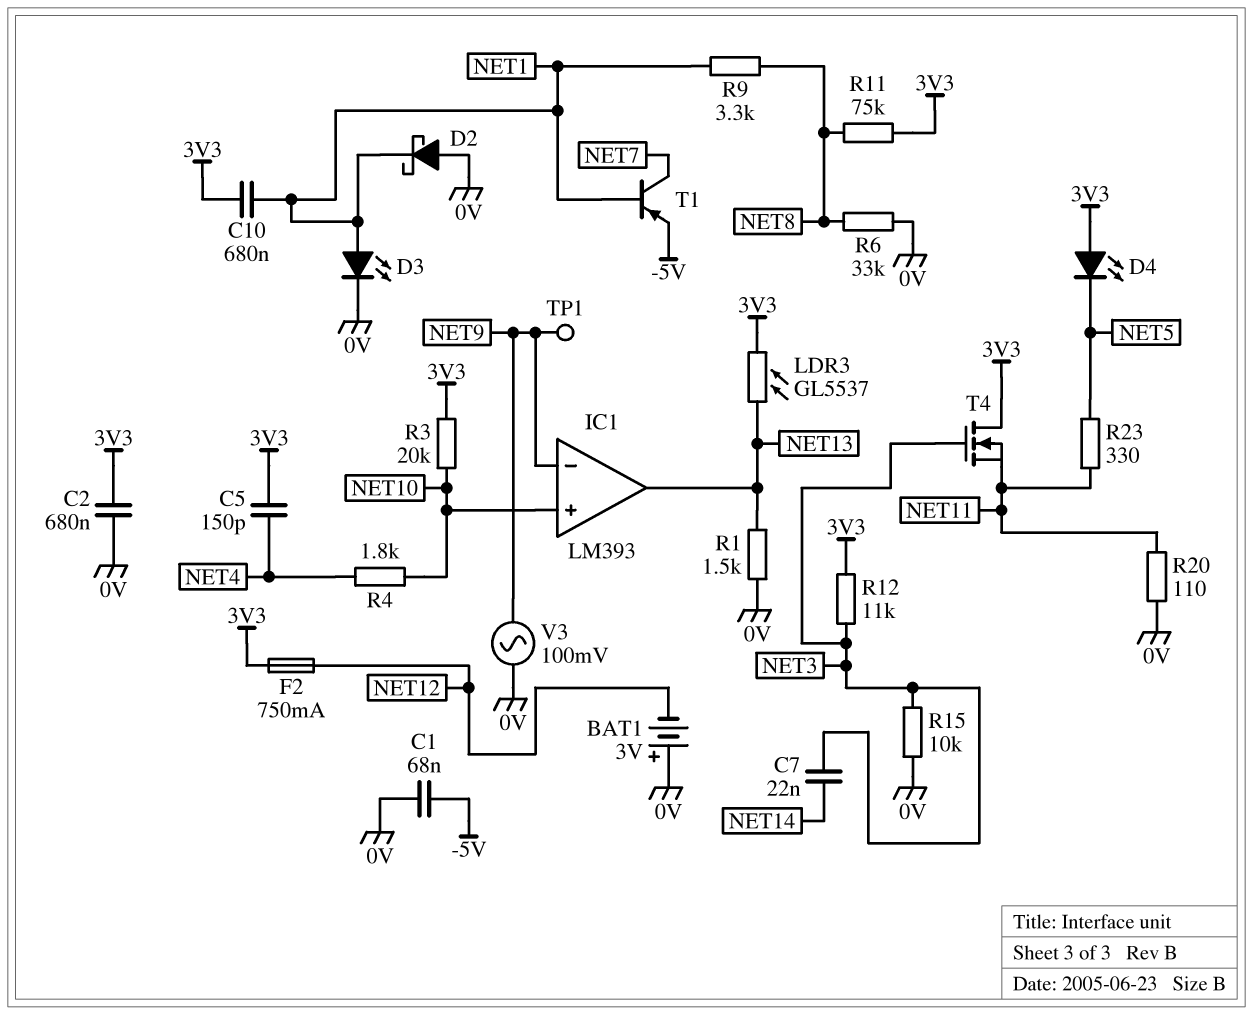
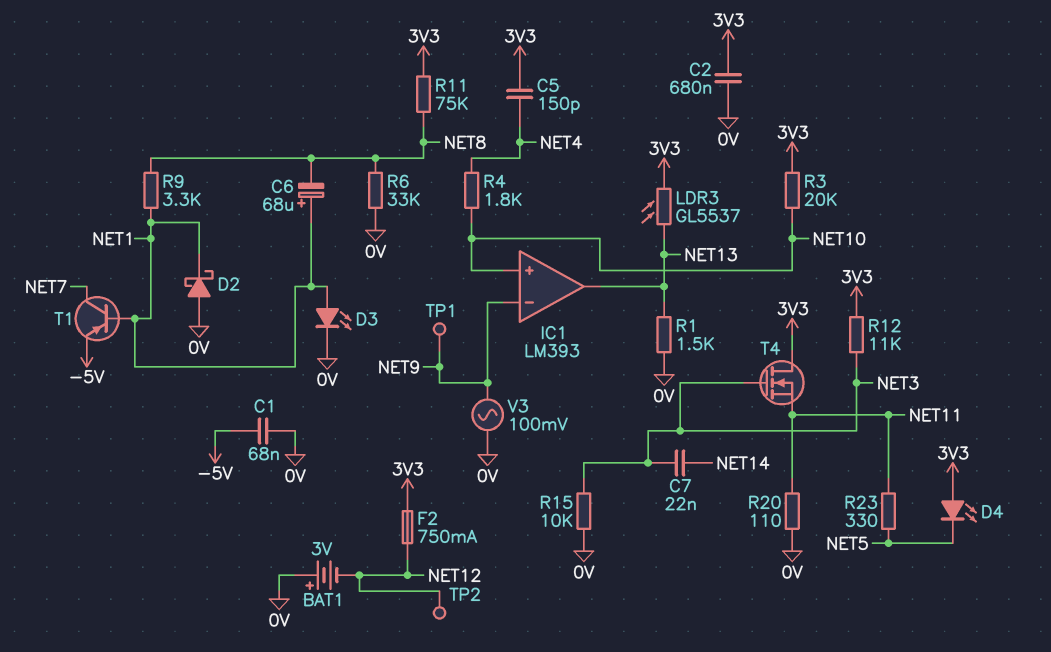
C6: none -> 68uF (plus NET1, minus NET8)
C10: 680nF (3V3, NET1) -> none
TP2: none -> test point (NET12)

